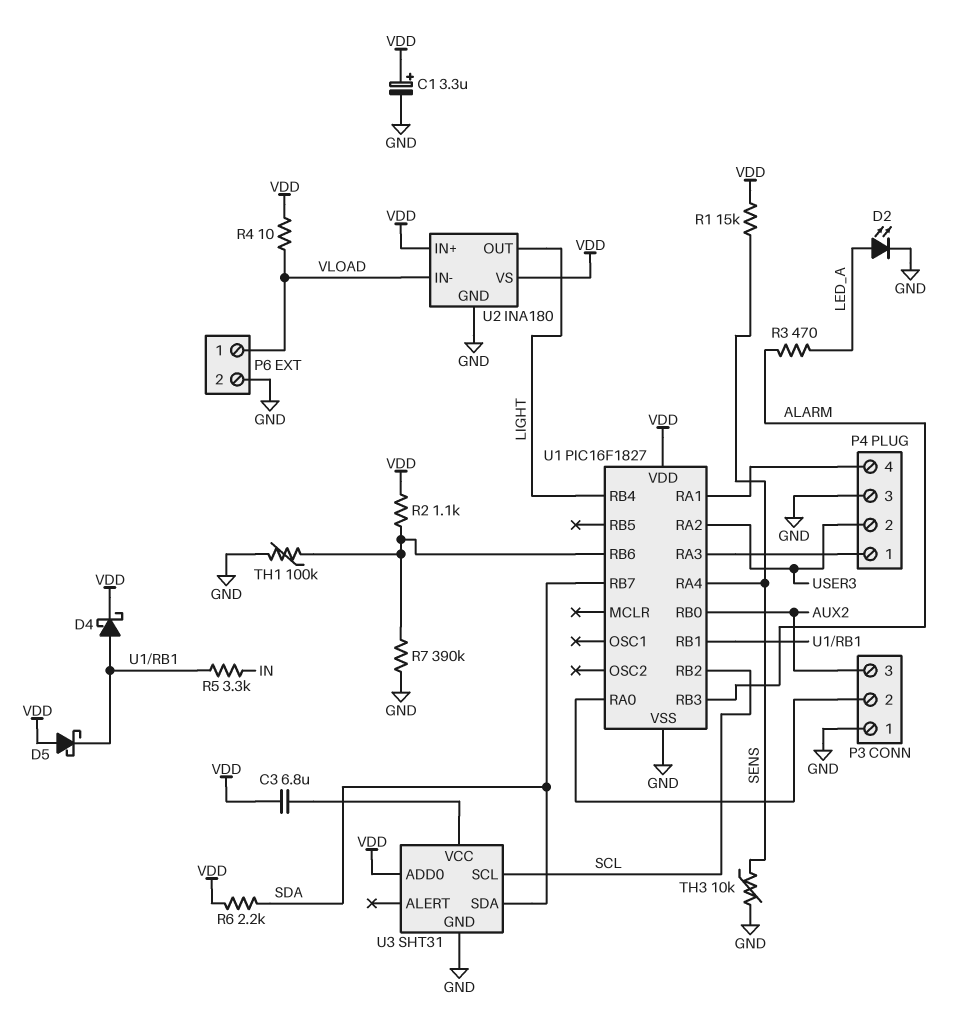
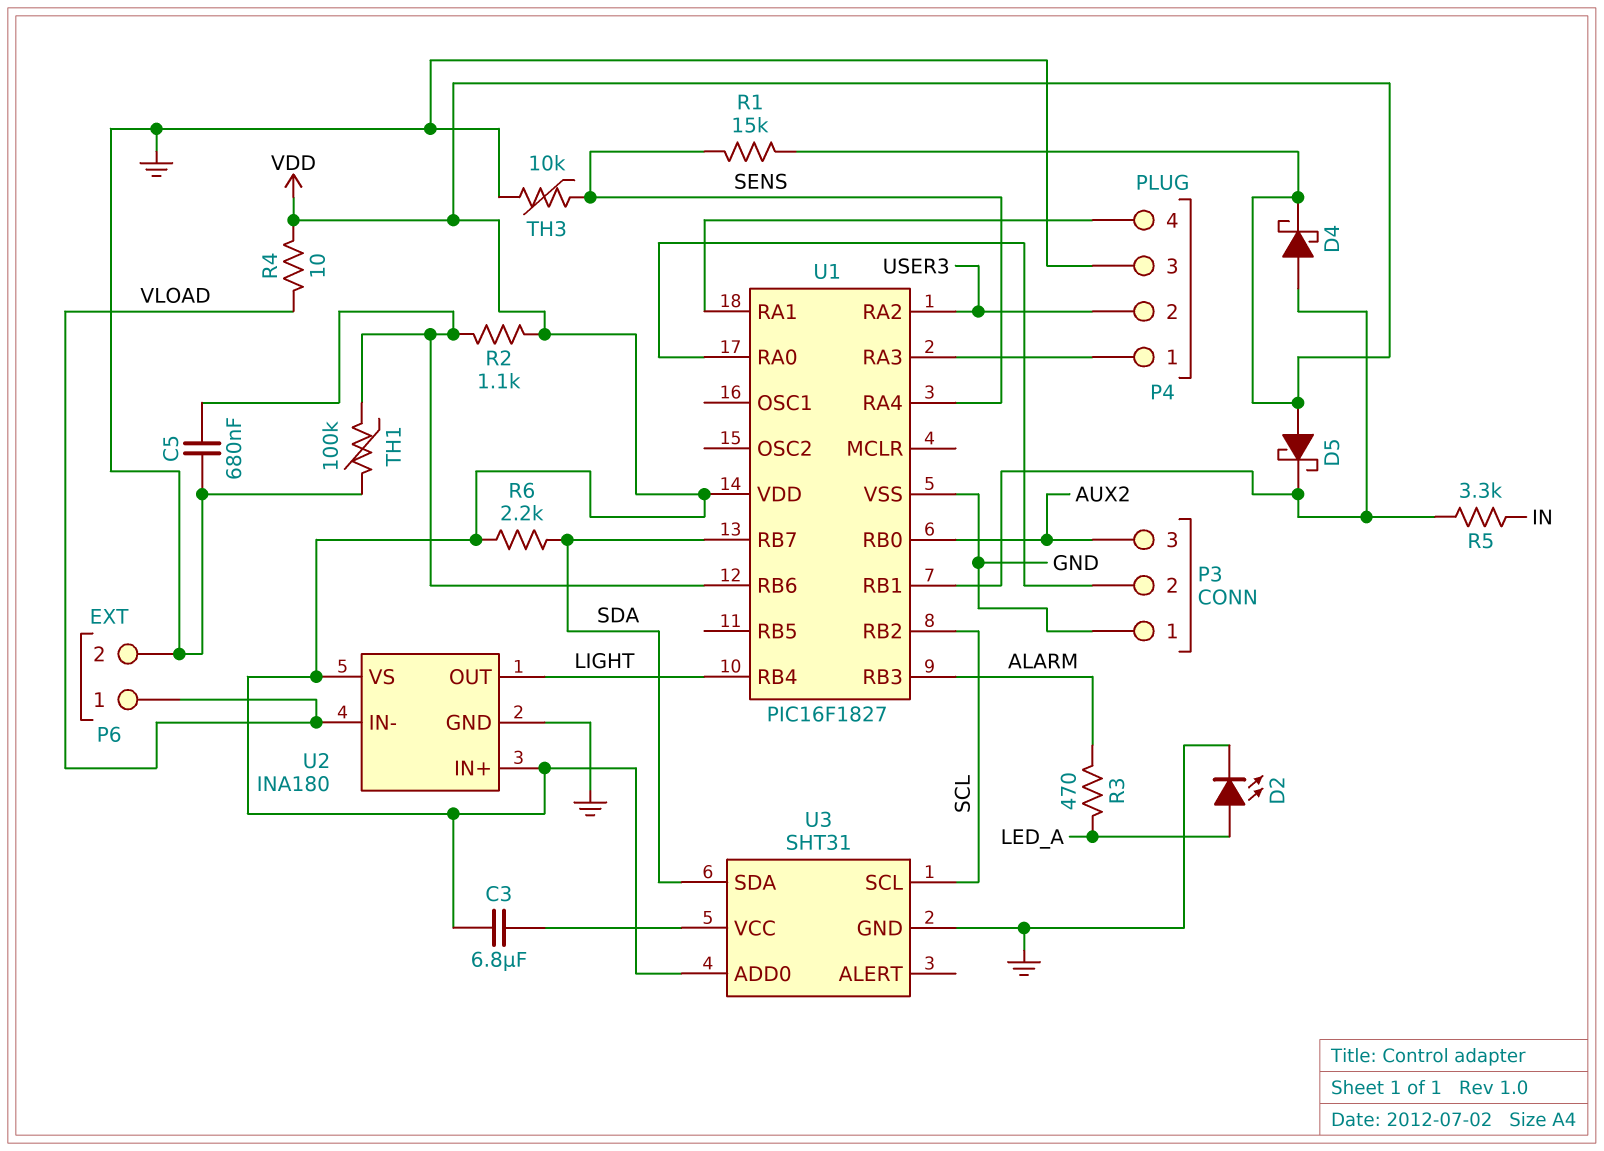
C1: 3.3uF (plus VDD, minus GND) -> none
C5: none -> 680nF (GND, U1/RB6)
R7: 390k (GND, U1/RB6) -> none

